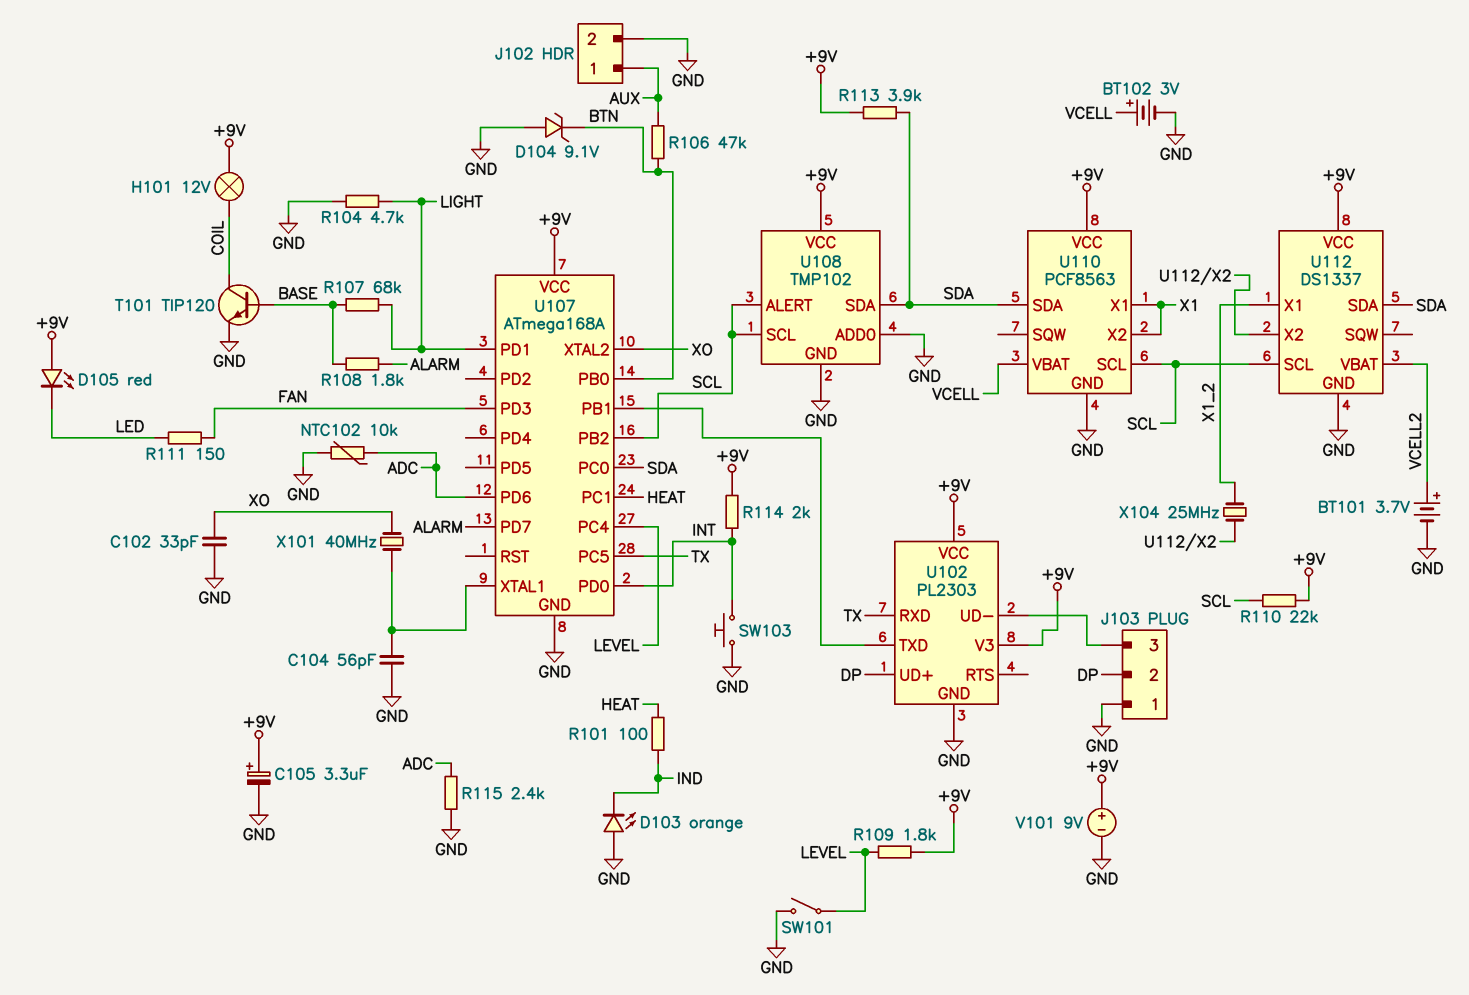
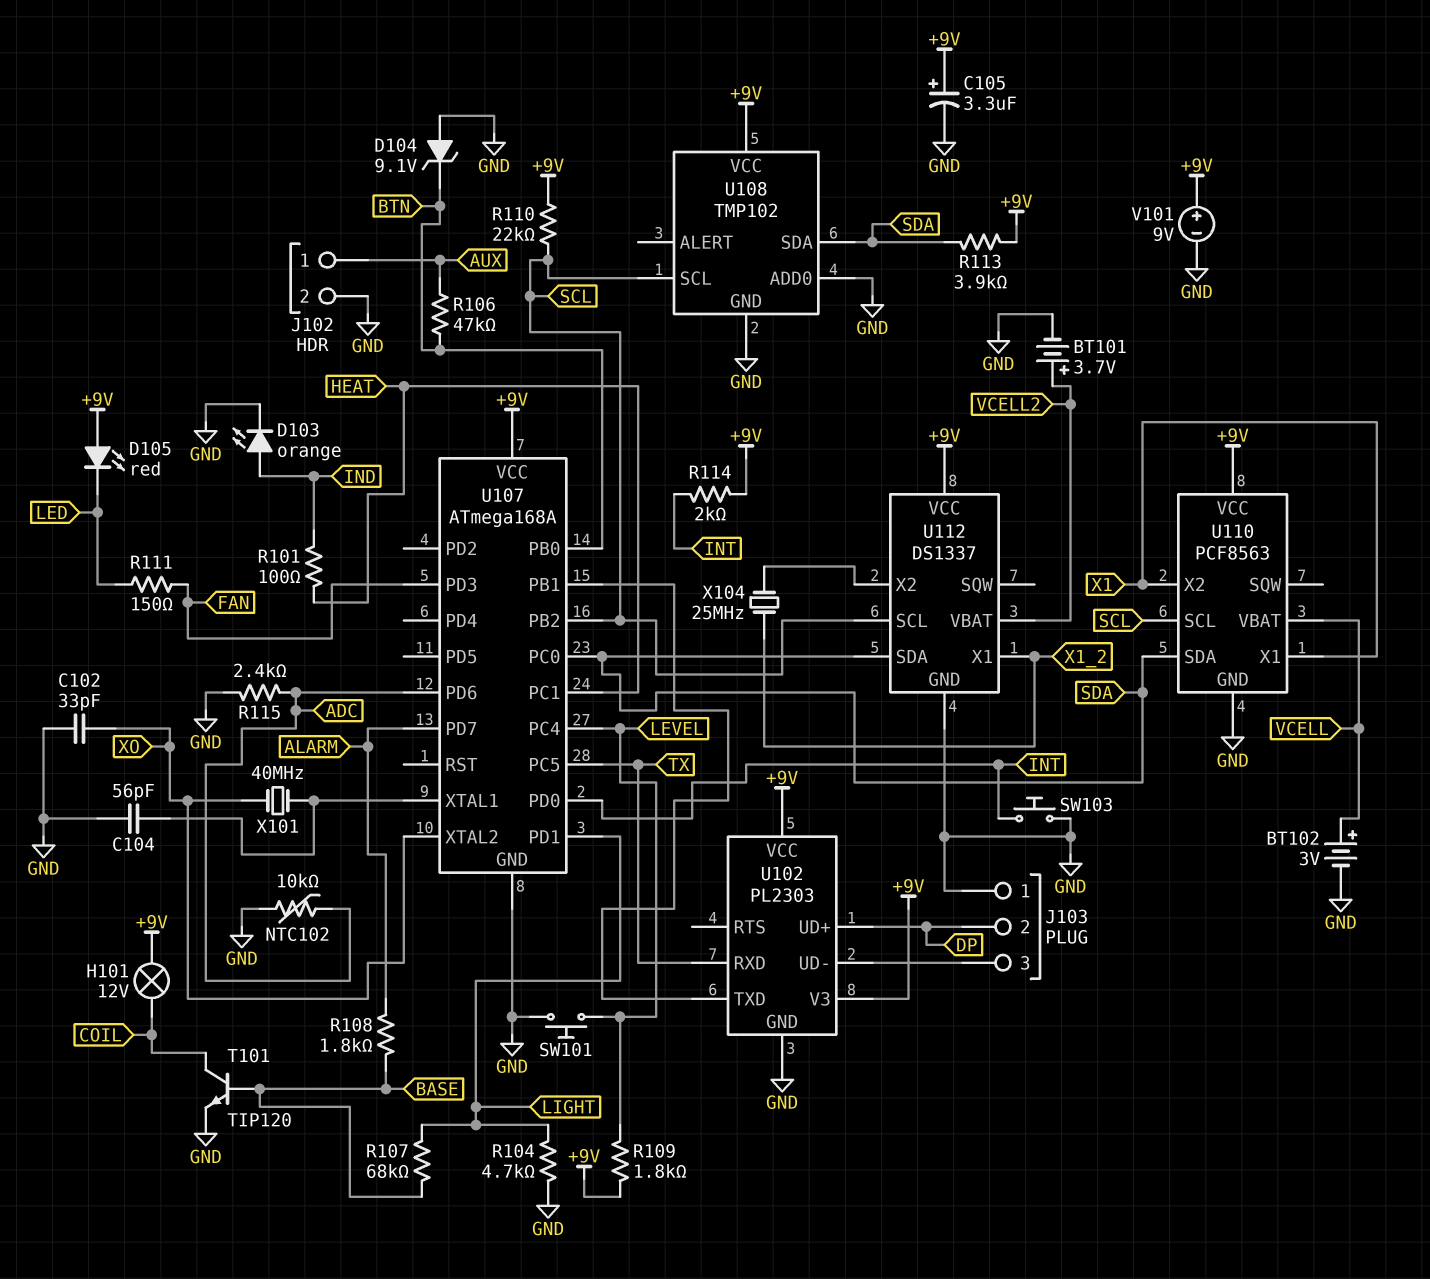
D103: LED orange (A GND, K IND) -> LED orange (A IND, K GND)
SW101: switch (GND, LEVEL) -> button (GND, LEVEL)
U108 pin ALERT: SCL -> none

